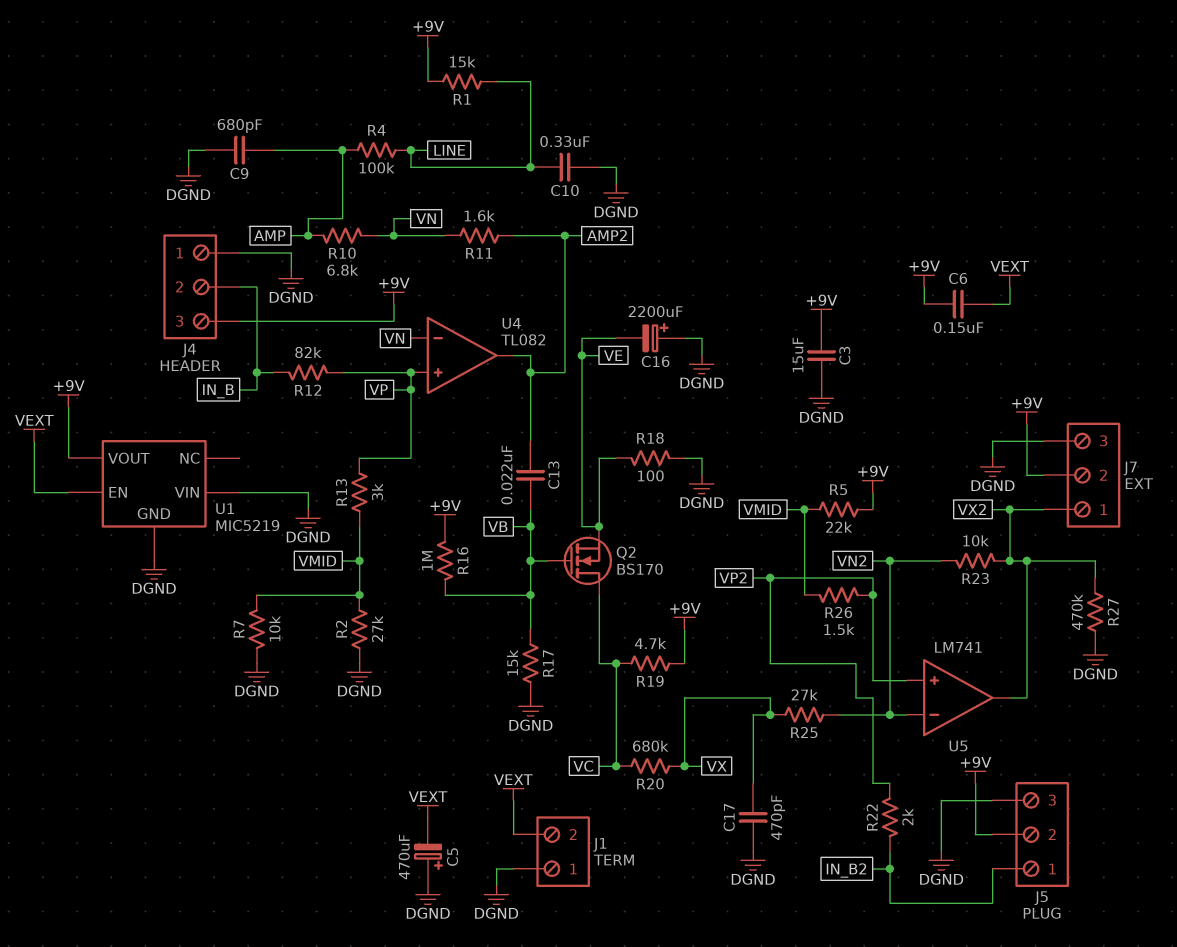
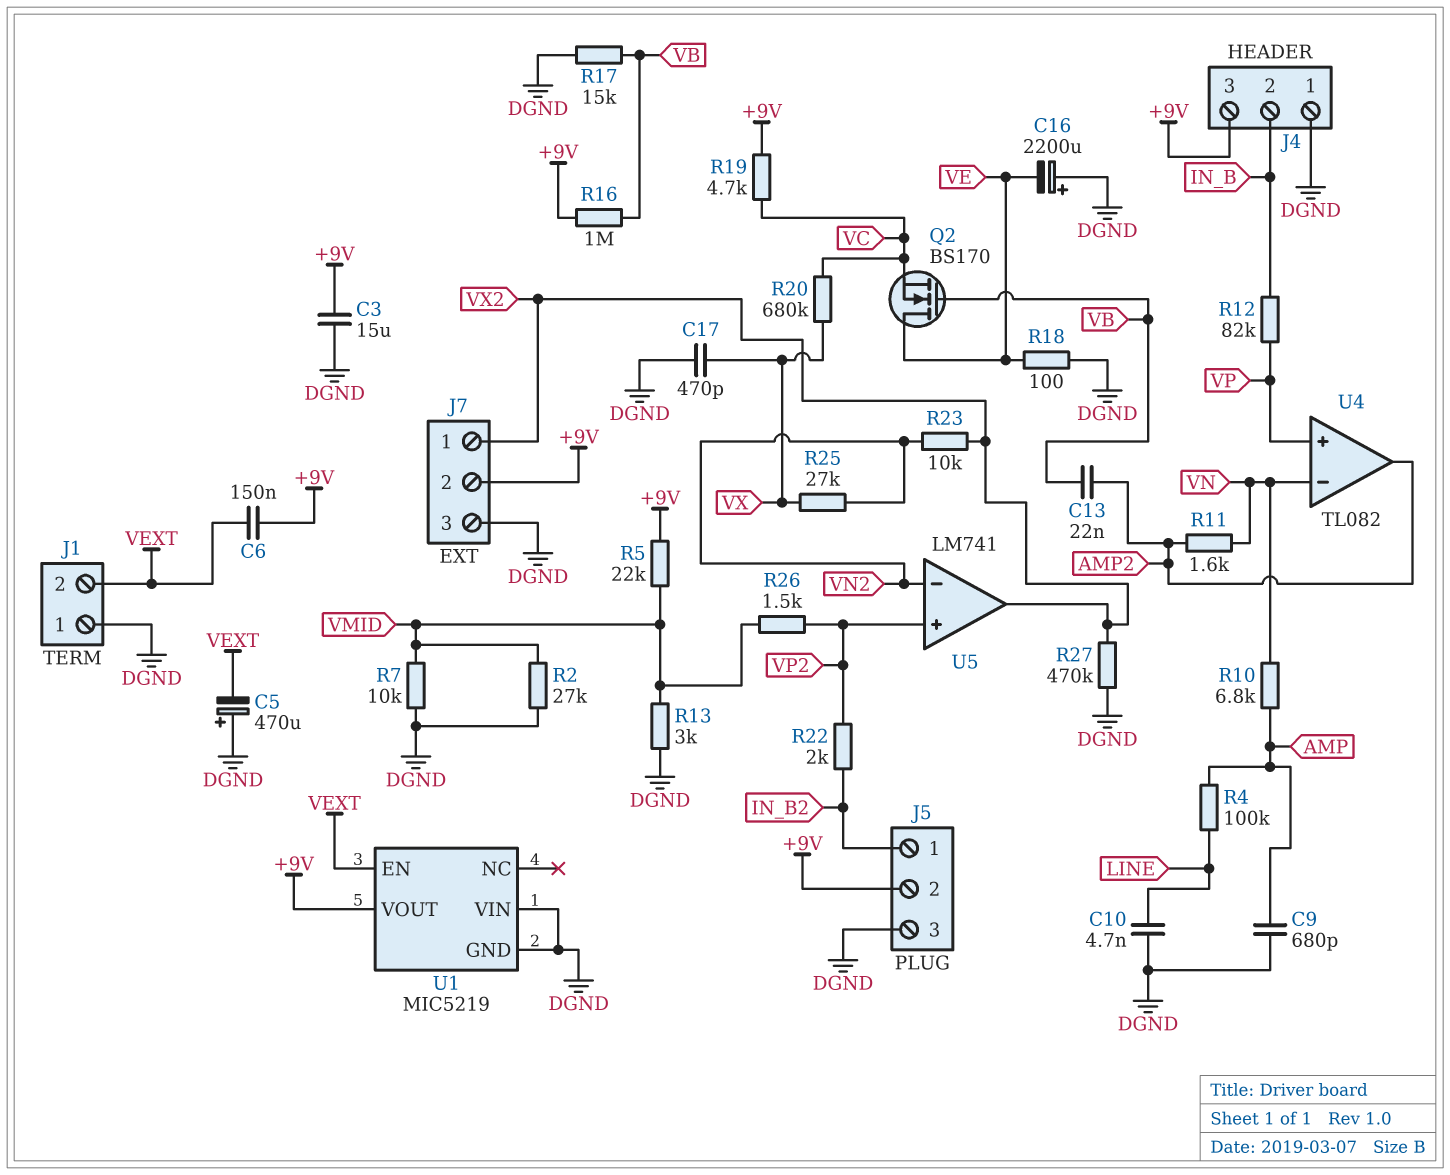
C10: 330nF (DGND, LINE) -> 4.7nF (DGND, LINE)
Q2: NMOS BS170 (G VB, D VC, S VE) -> NMOS BS170 (G VB, D VE, S VC)
R1: 15k (+9V, LINE) -> none
R13: 3k (VMID, VP) -> 3k (DGND, VMID)

